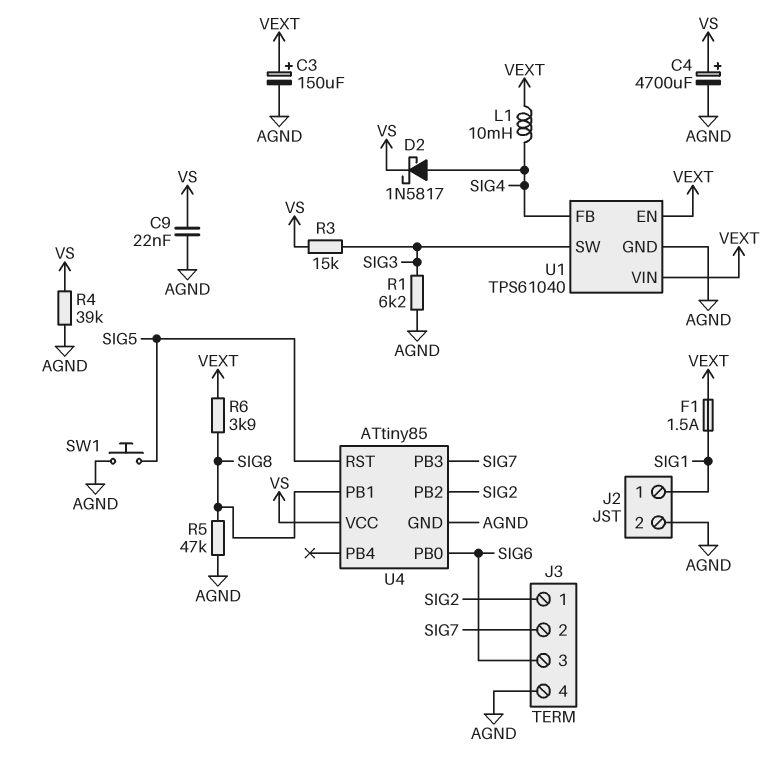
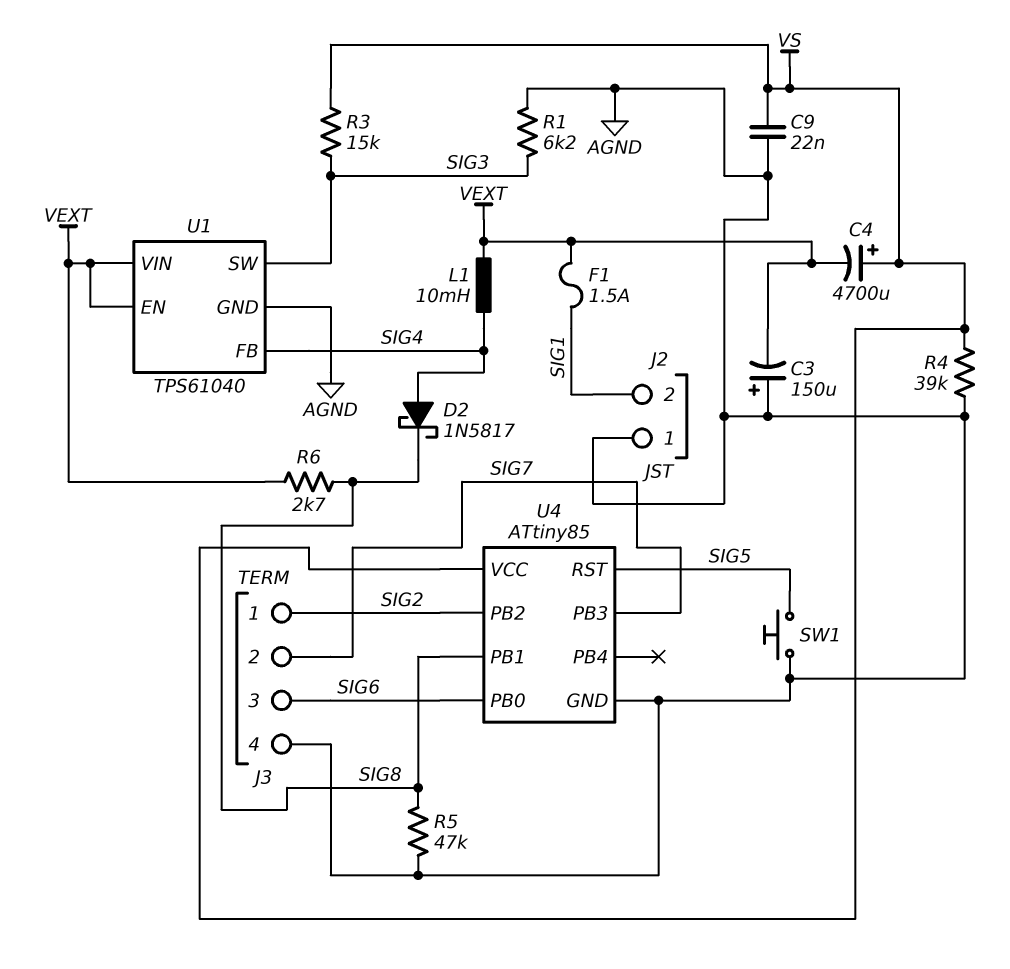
C3: 150uF (plus VEXT, minus AGND) -> 150uF (plus AGND, minus VEXT)
C4: 4700uF (plus VS, minus AGND) -> 4700uF (plus VS, minus VEXT)
D2: schottky 1N5817 (A SIG4, K VS) -> schottky 1N5817 (A SIG4, K SIG8)
J2 pin 1: SIG1 -> AGND
J2 pin 2: AGND -> SIG1
R6: 3.9k (SIG8, VEXT) -> 2.7k (SIG8, VEXT)

